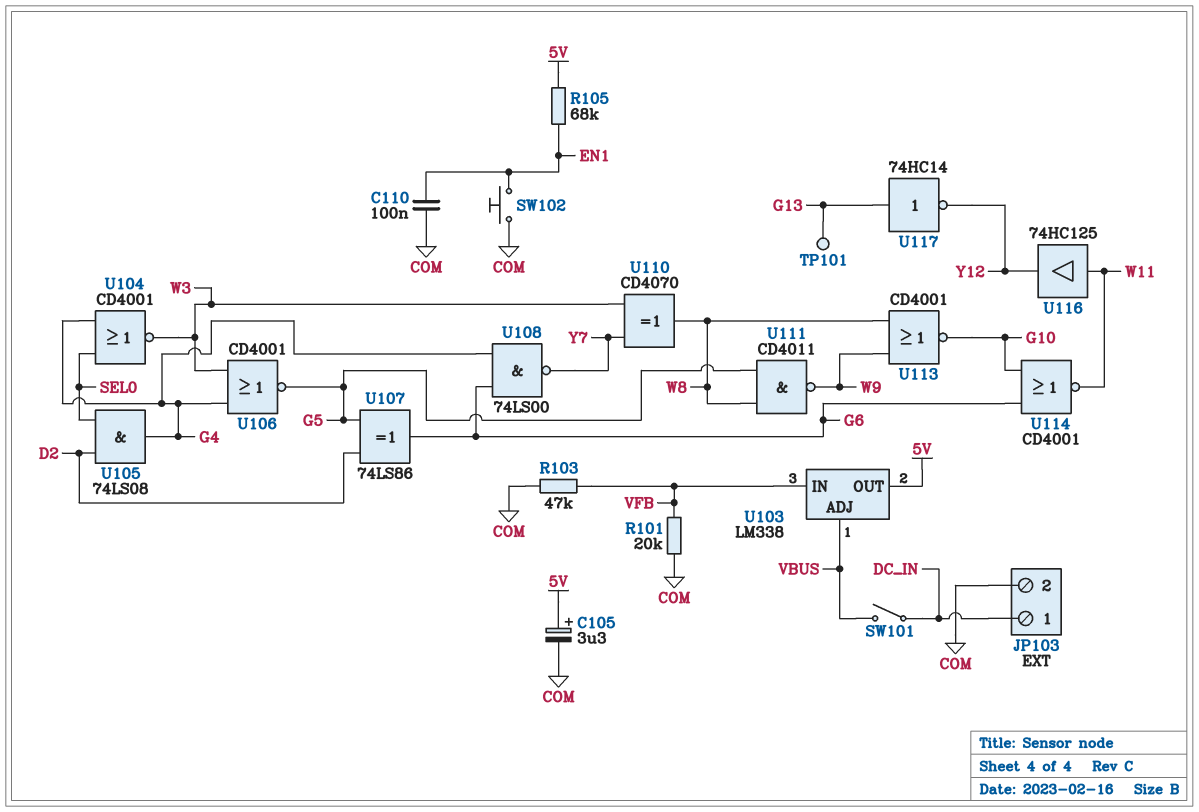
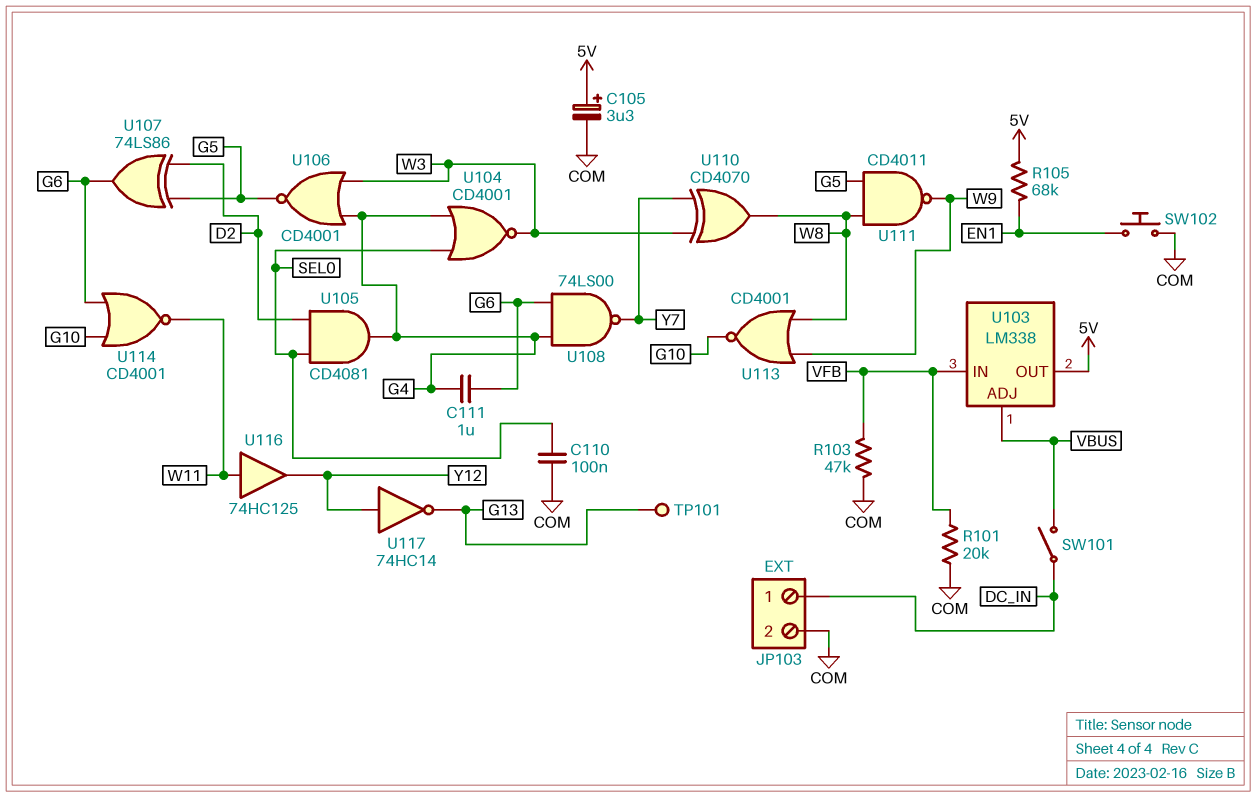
C110: 100nF (COM, EN1) -> 100nF (COM, SEL0)
C111: none -> 1uF (G4, G6)
U105: AND 74LS08 (in D2, in SEL0, out G4) -> AND CD4081 (in D2, in SEL0, out G4)
U117: NOT 74HC14 (in G13, out Y12) -> NOT 74HC14 (in Y12, out G13)

